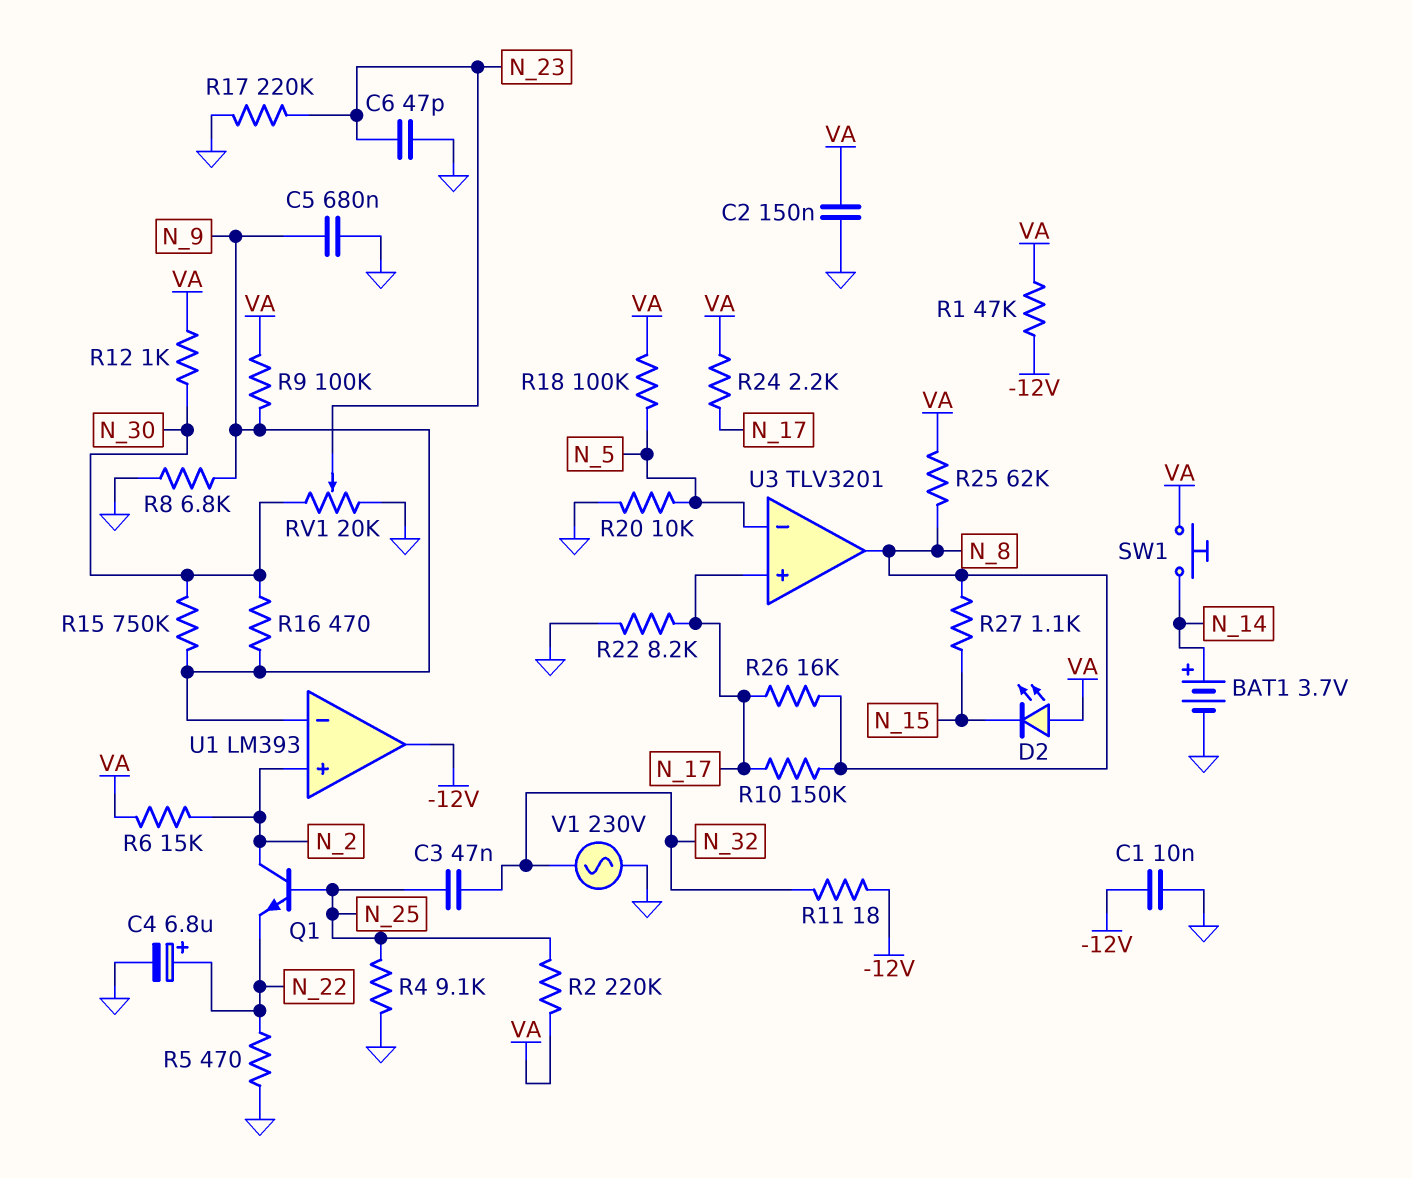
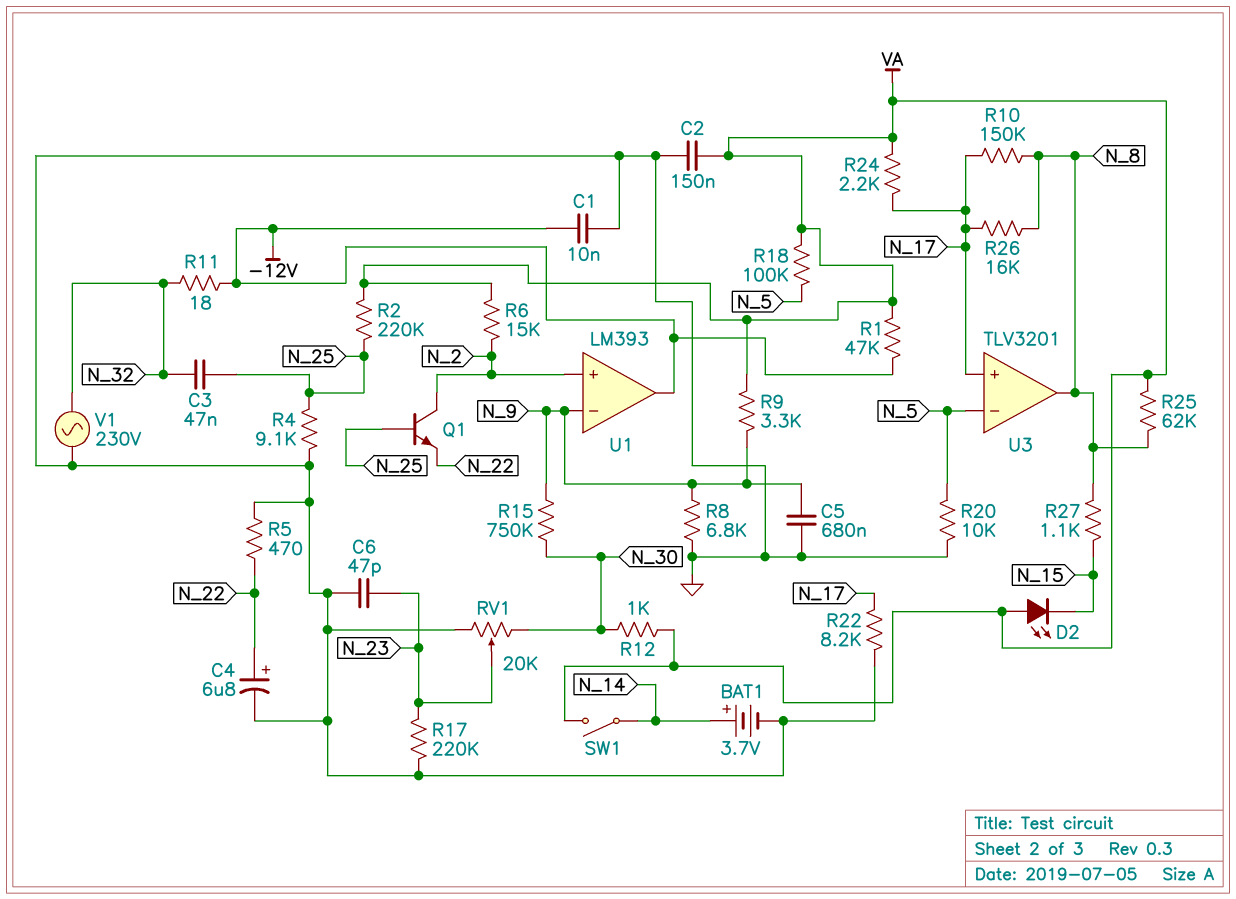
R9: 100k (N_9, VA) -> 3.3k (N_9, VA)
R16: 470 (N_9, N_30) -> none
SW1: button (N_14, VA) -> switch (N_14, VA)

